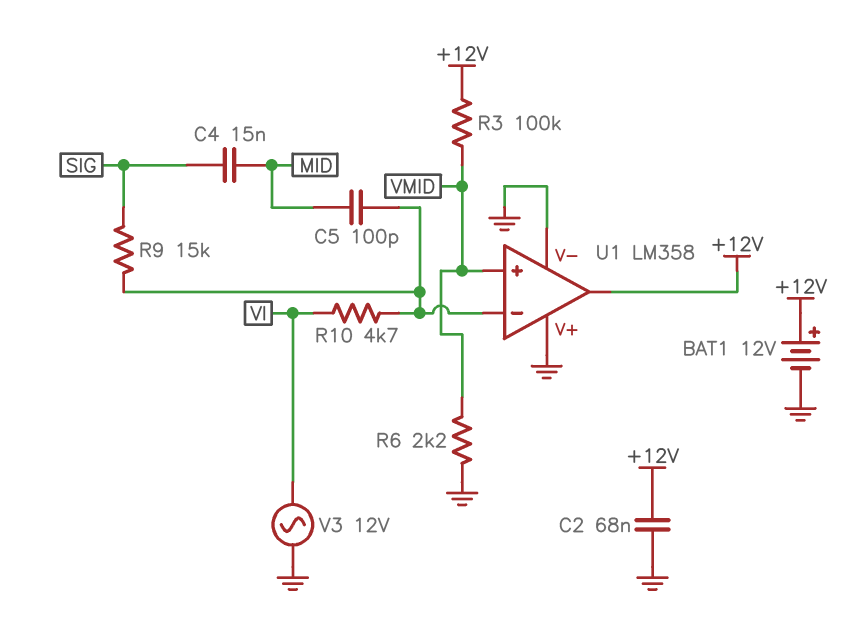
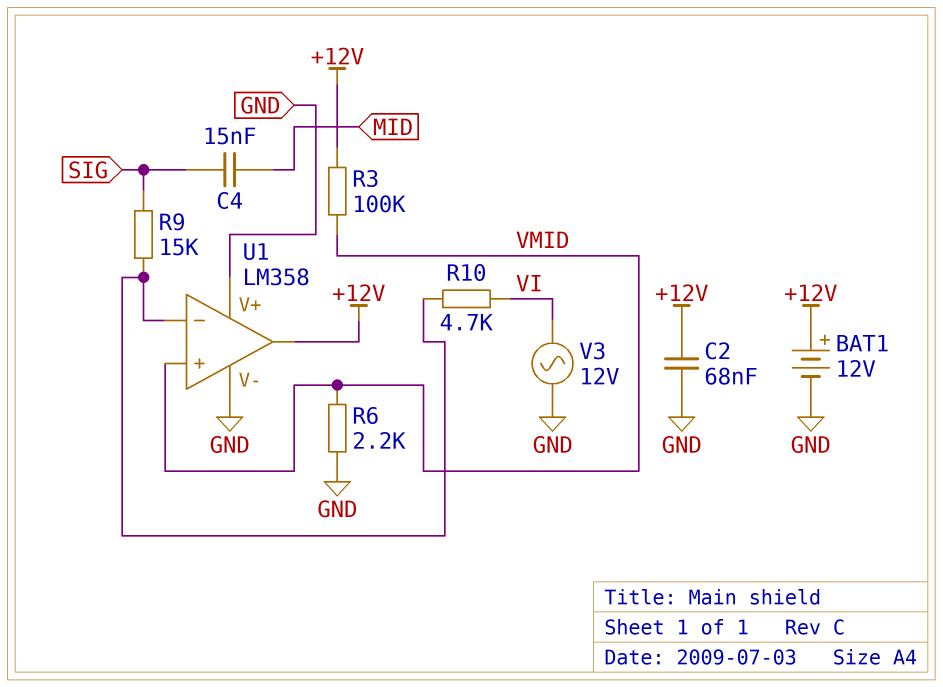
C5: 100pF (MID, U1/in-) -> none

